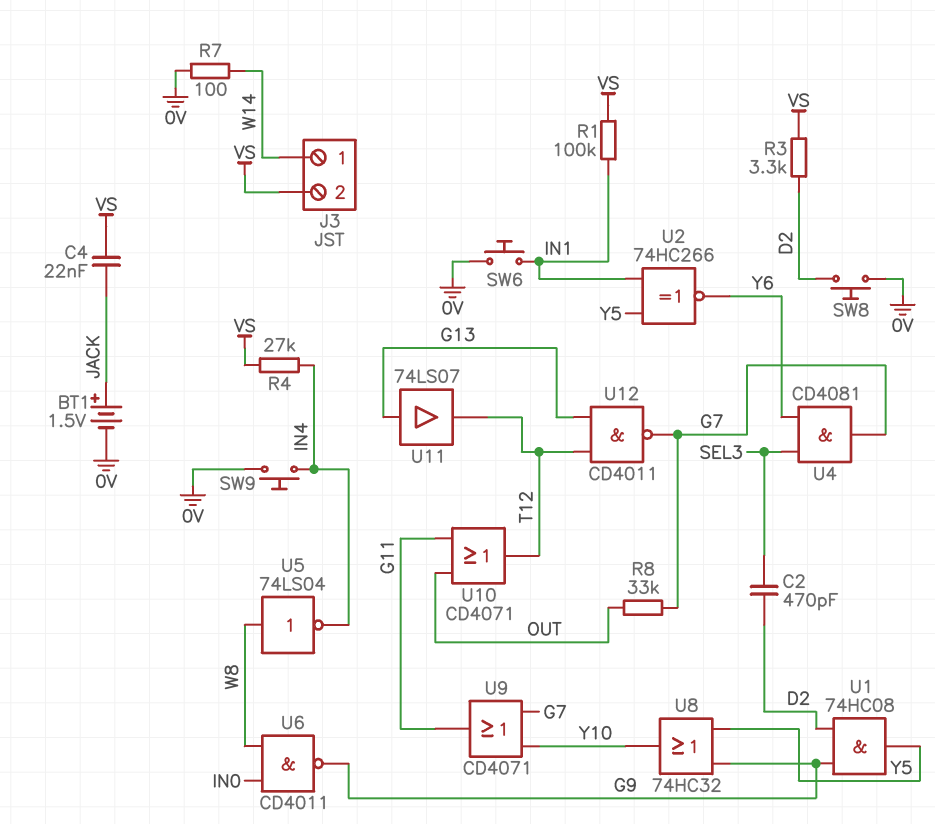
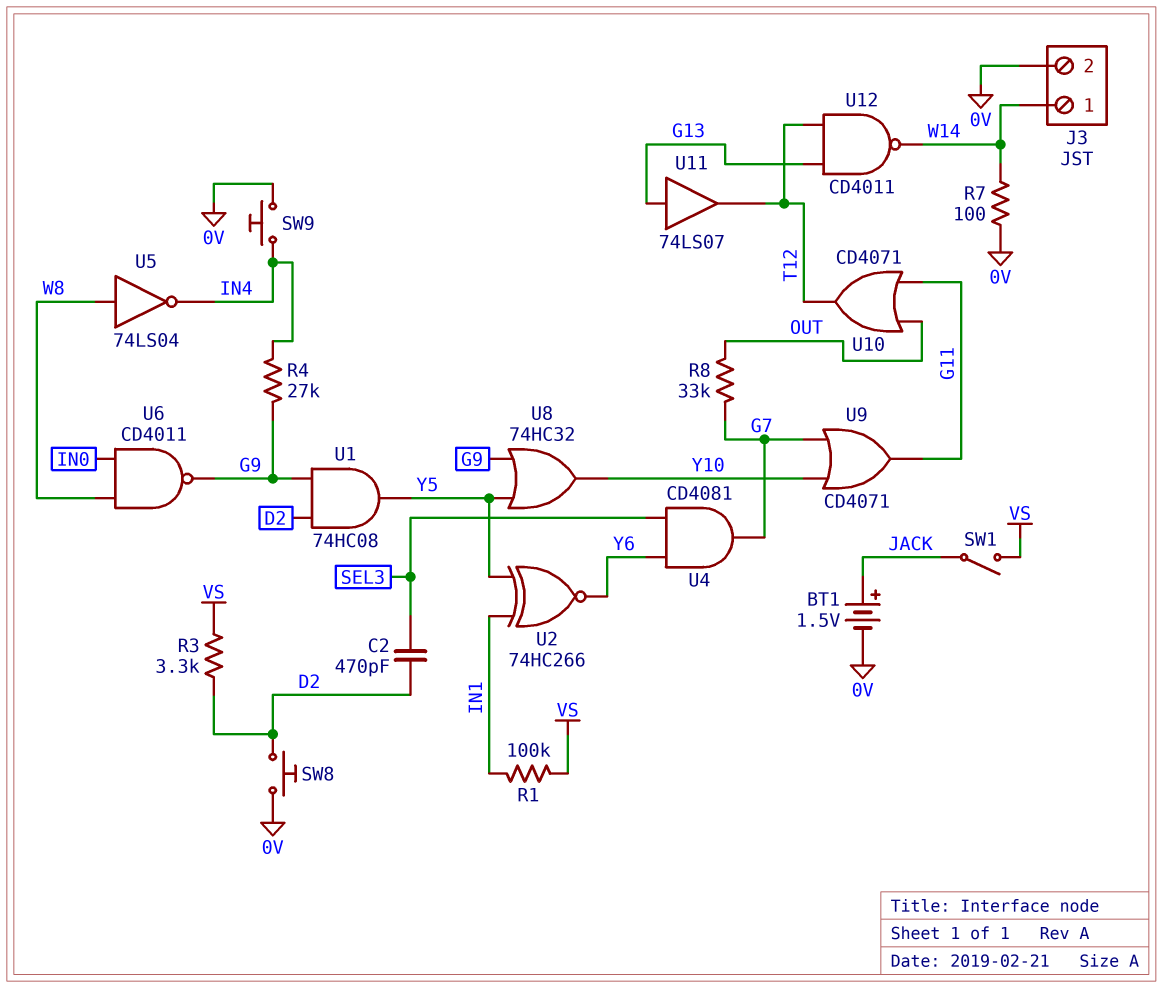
C4: 22nF (JACK, VS) -> none
J3 pin 2: VS -> 0V
R4: 27k (IN4, VS) -> 27k (G9, IN4)
SW1: none -> switch (JACK, VS)
SW6: button (0V, IN1) -> none
U12: NAND CD4011 (in G13, in T12, out G7) -> NAND CD4011 (in G13, in T12, out W14)

